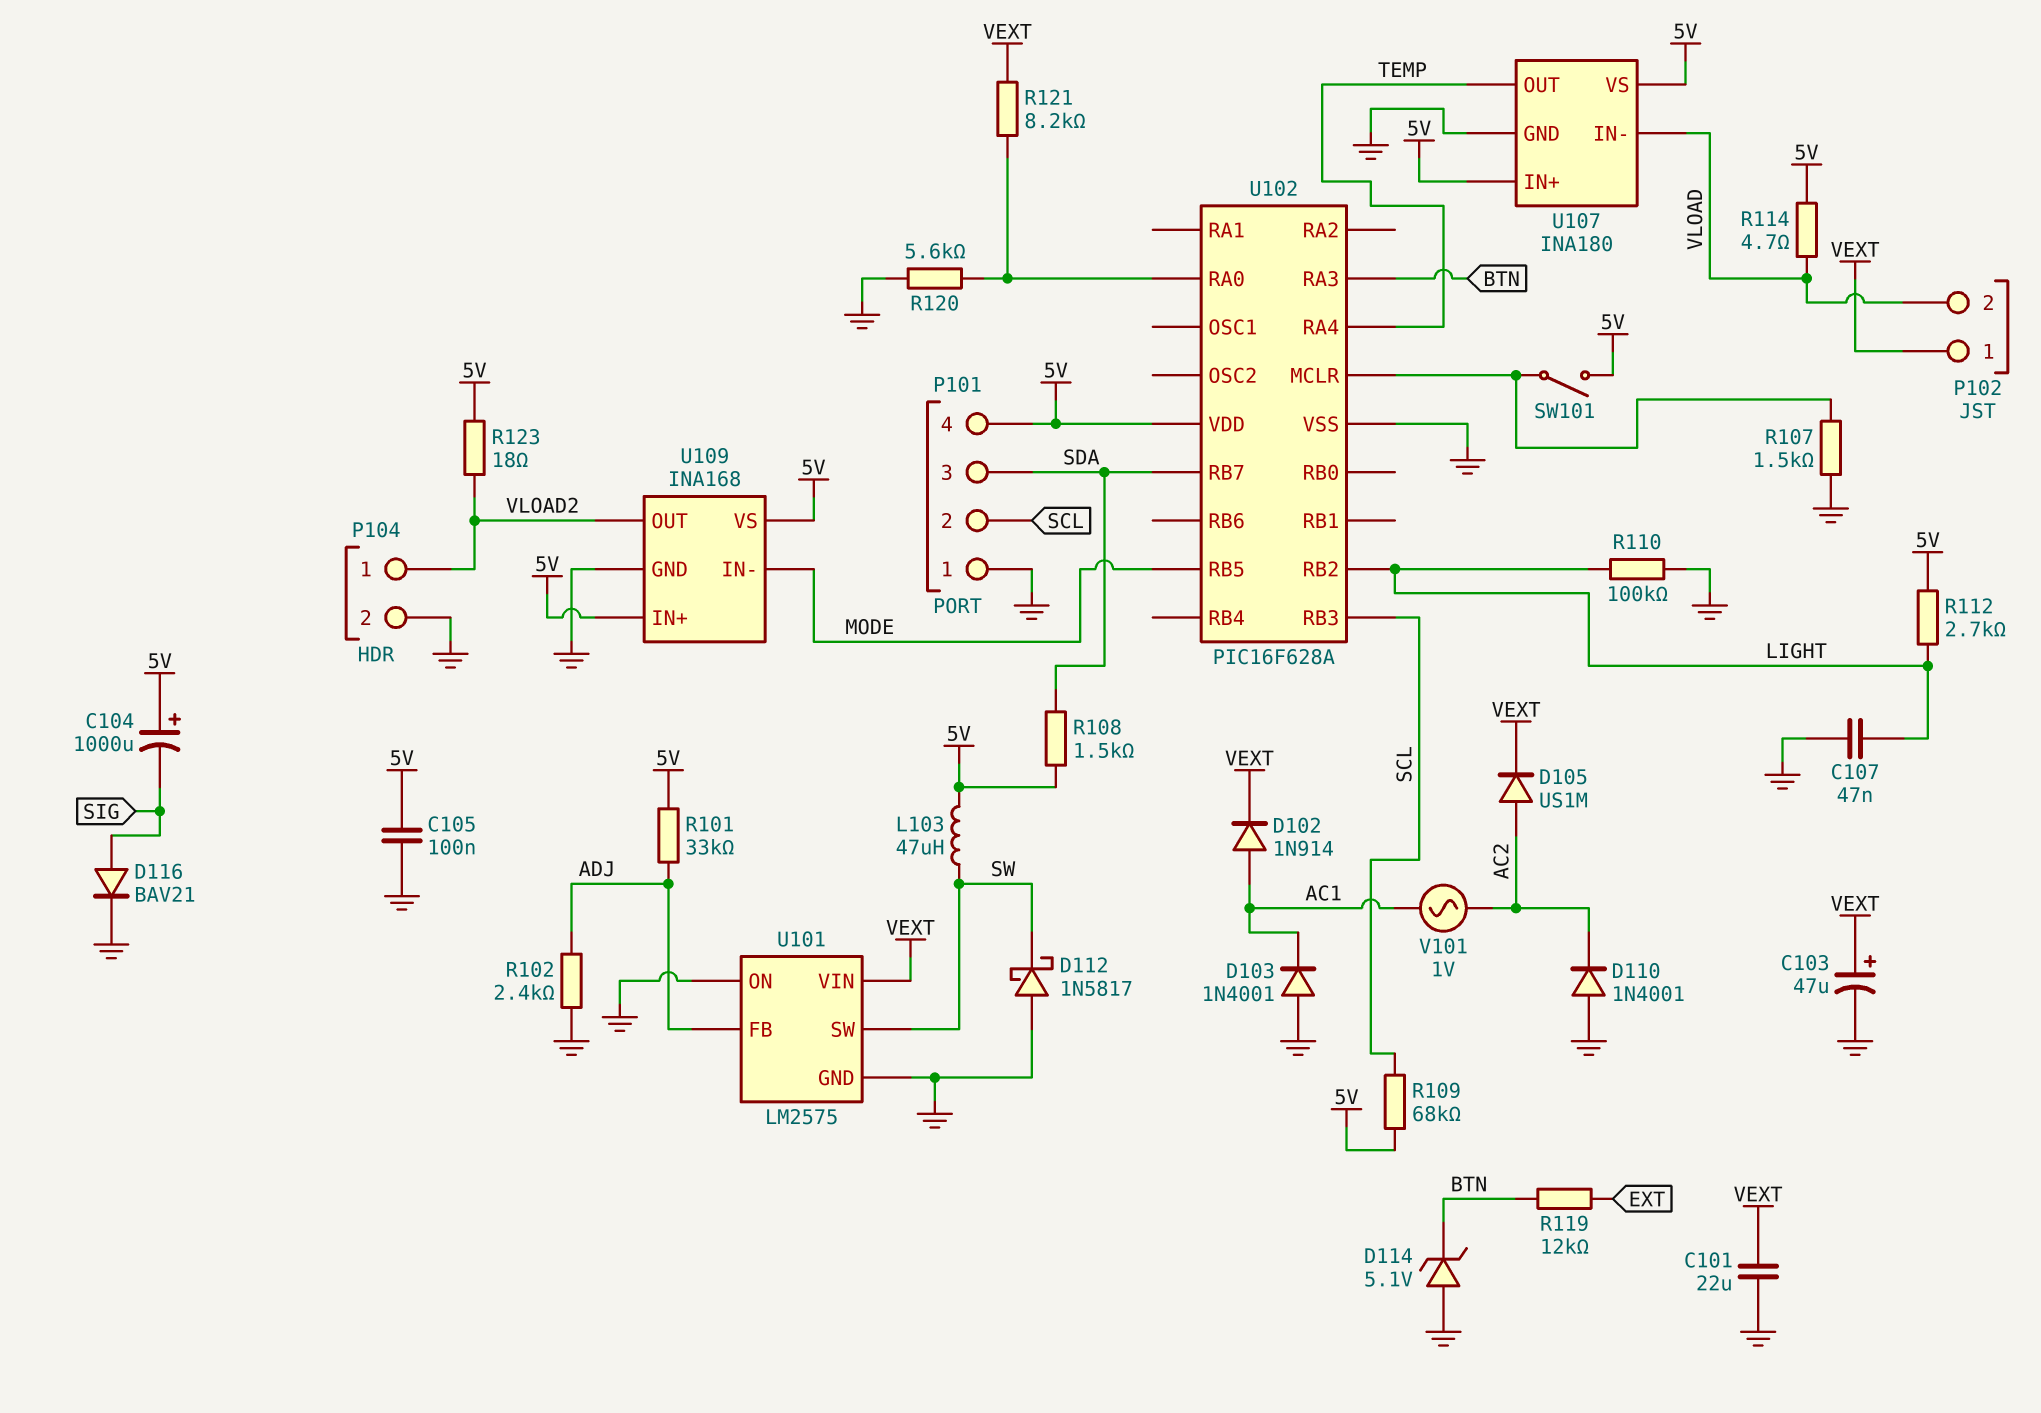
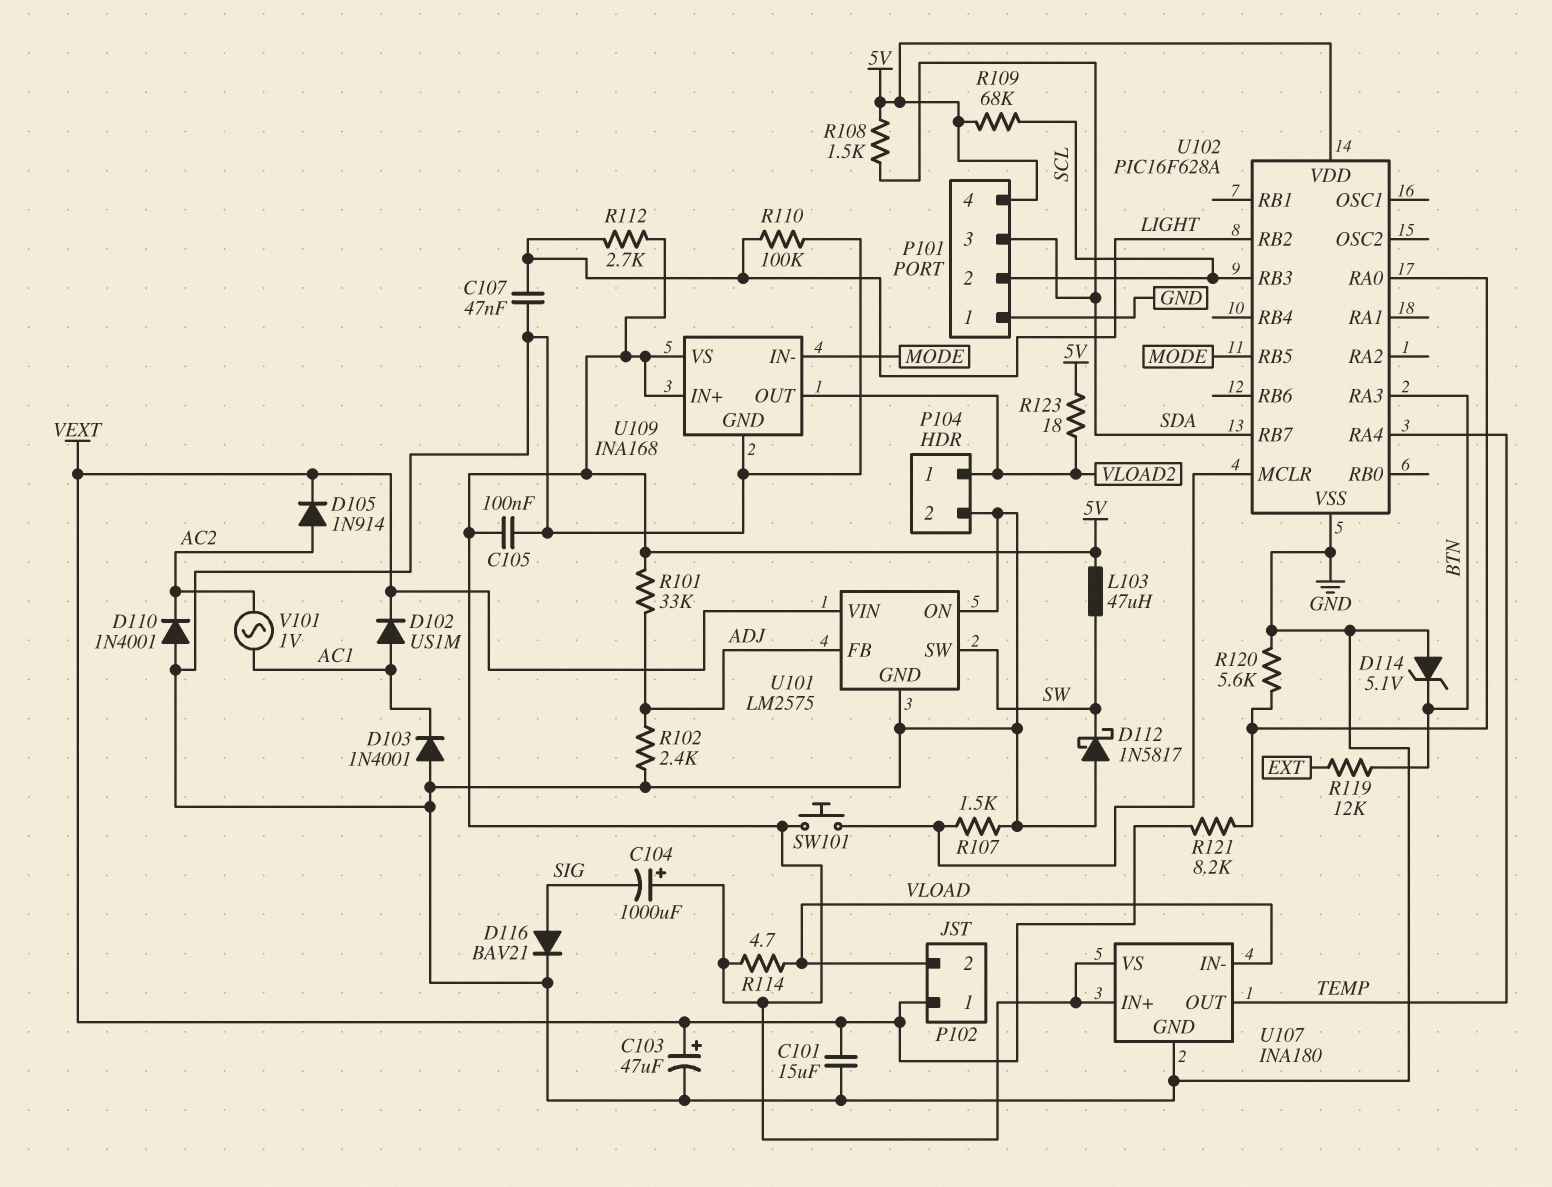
C101: 22uF (GND, VEXT) -> 15uF (GND, VEXT)
D102: diode 1N914 (A AC1, K VEXT) -> diode US1M (A AC1, K VEXT)
D105: diode US1M (A AC2, K VEXT) -> diode 1N914 (A AC2, K VEXT)
SW101: switch (5V, U102/MCLR) -> button (5V, U102/MCLR)

